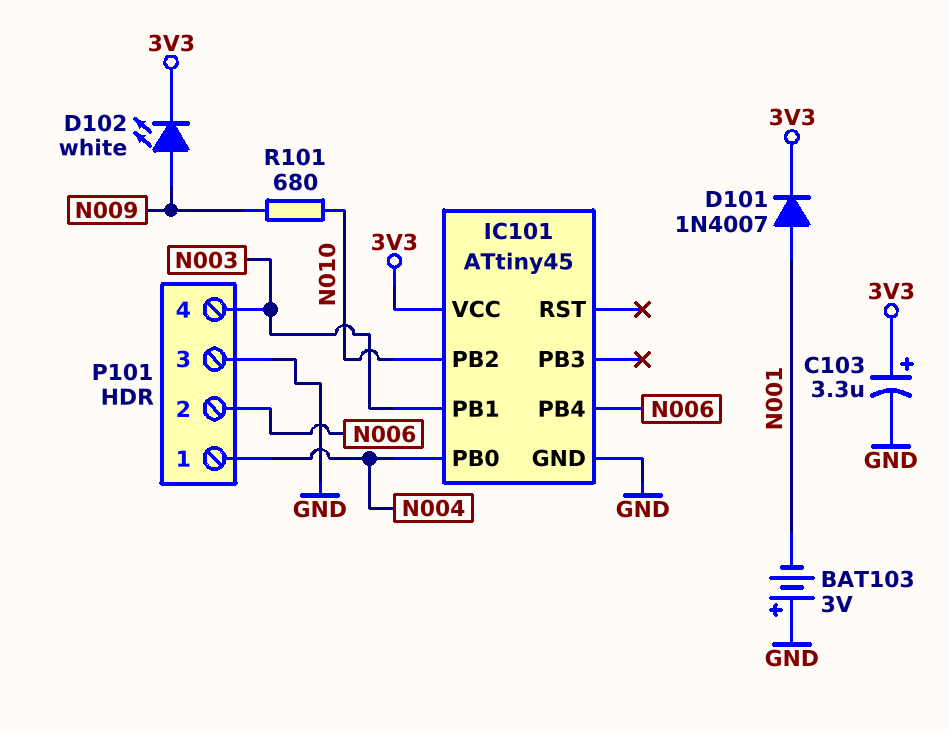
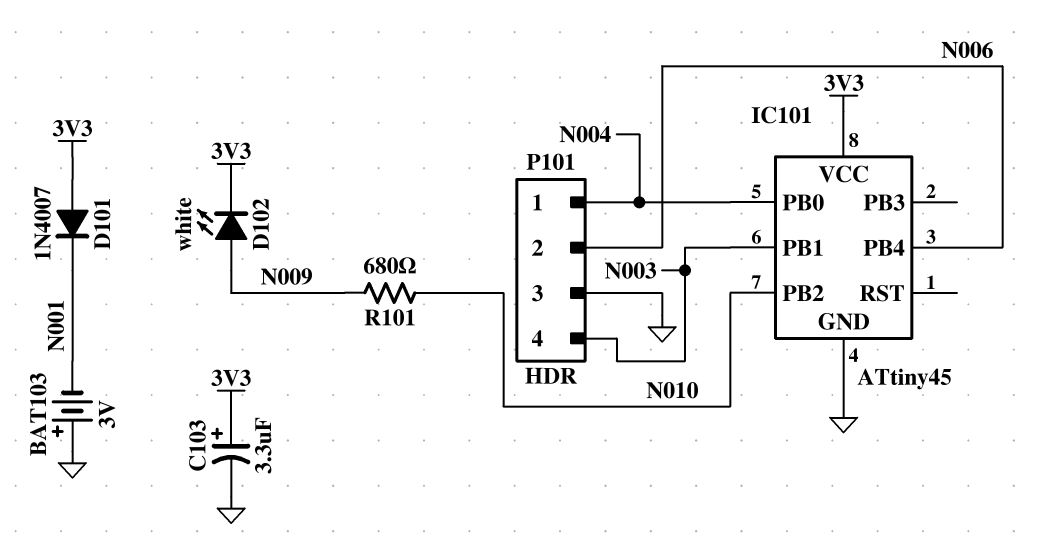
D101: diode 1N4007 (A N001, K 3V3) -> diode 1N4007 (A 3V3, K N001)

